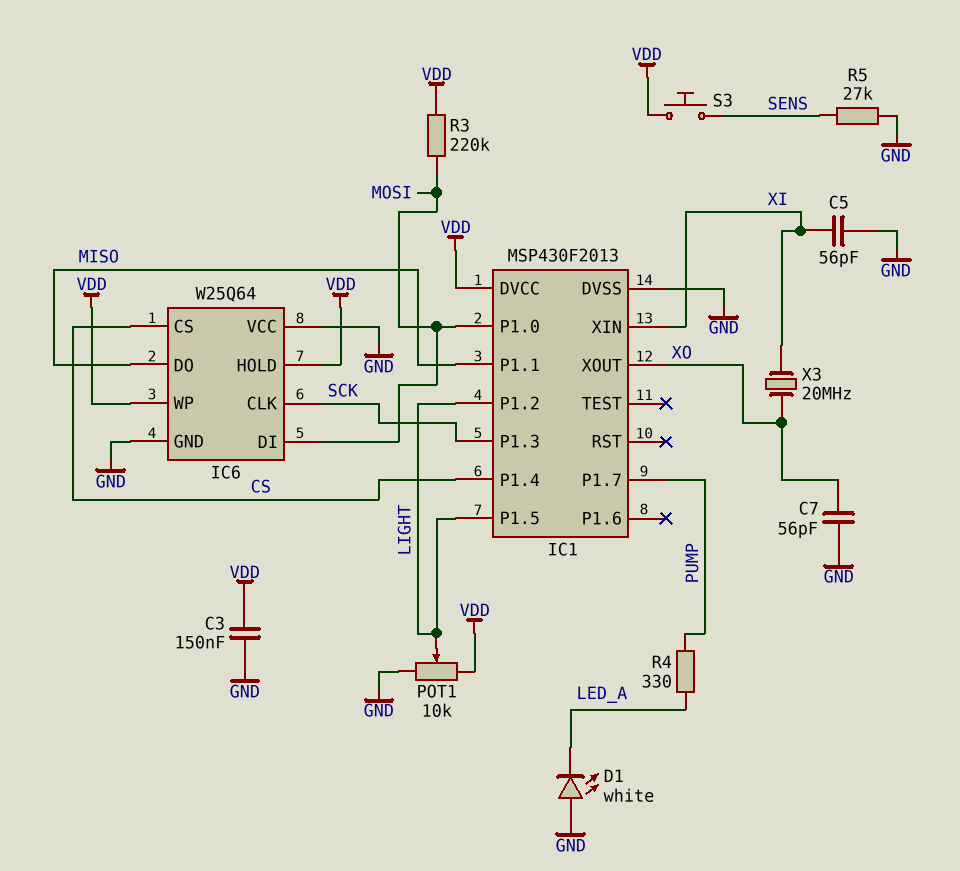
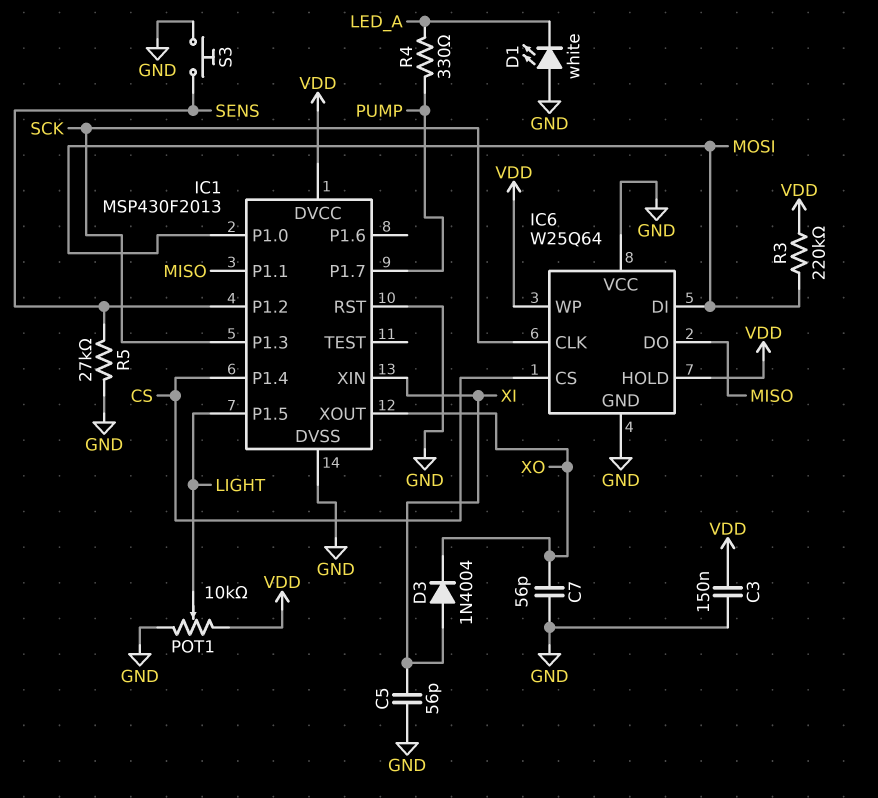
D3: none -> diode 1N4004 (A XI, K XO)
IC1 pin P1.2: LIGHT -> SENS
IC1 pin RST: none -> GND
S3: button (SENS, VDD) -> button (GND, SENS)
X3: 20MHz (XI, XO) -> none

